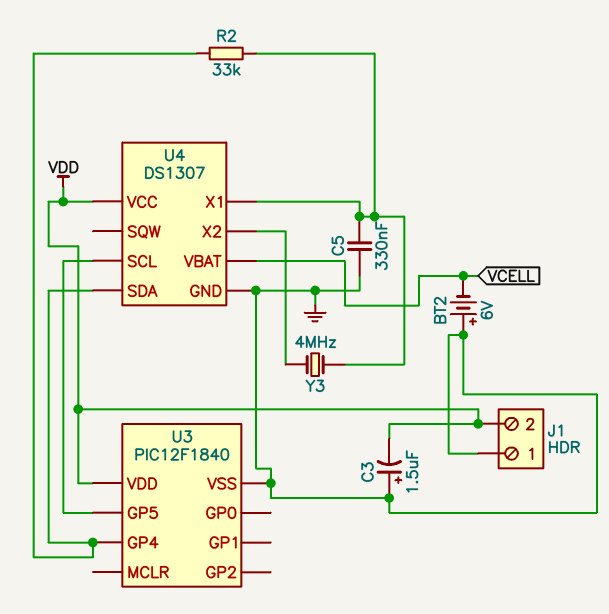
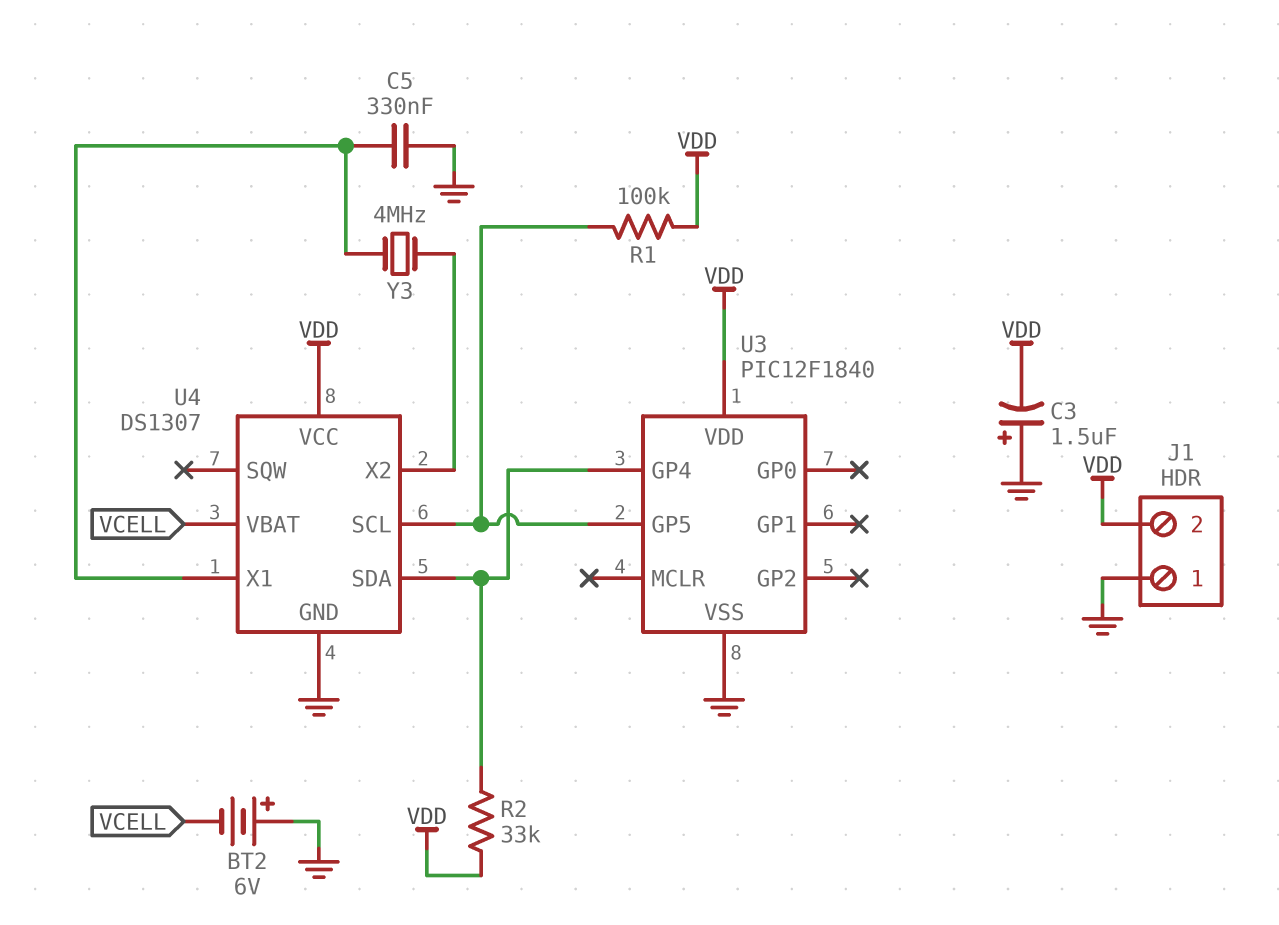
R1: none -> 100k (U3/GP5, VDD)
R2: 33k (U3/GP4, U4/X1) -> 33k (U3/GP4, VDD)

